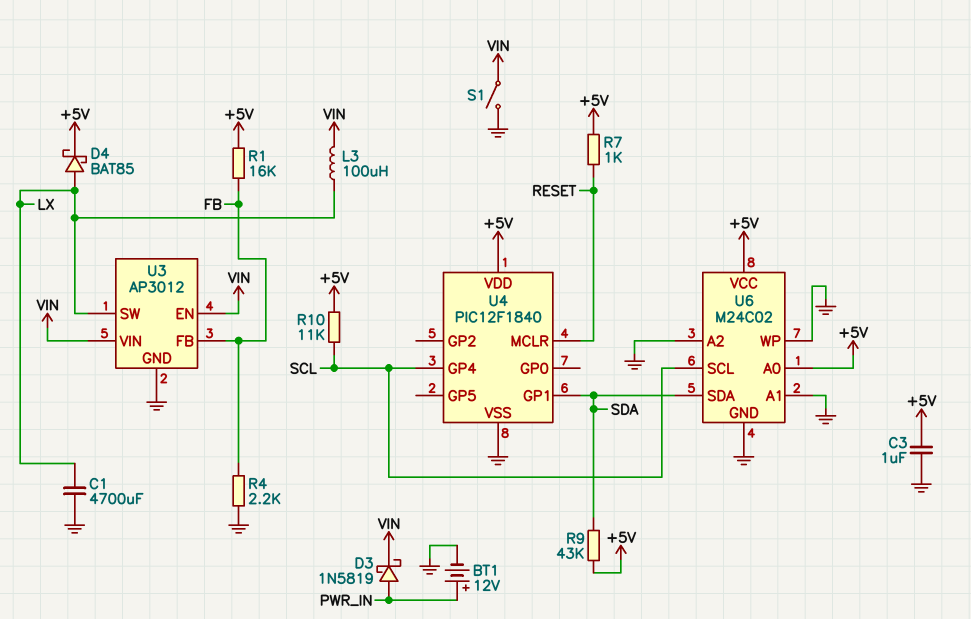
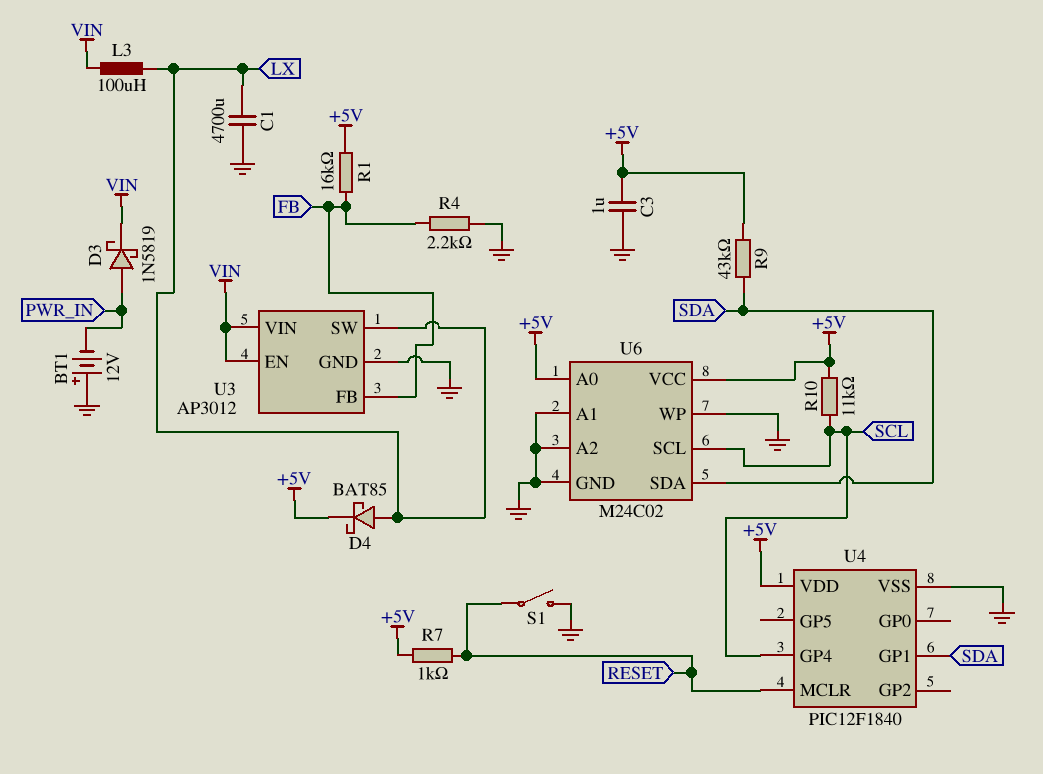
BT1: 12V (plus PWR_IN, minus GND) -> 12V (plus GND, minus PWR_IN)
S1: switch (GND, VIN) -> switch (GND, RESET)

